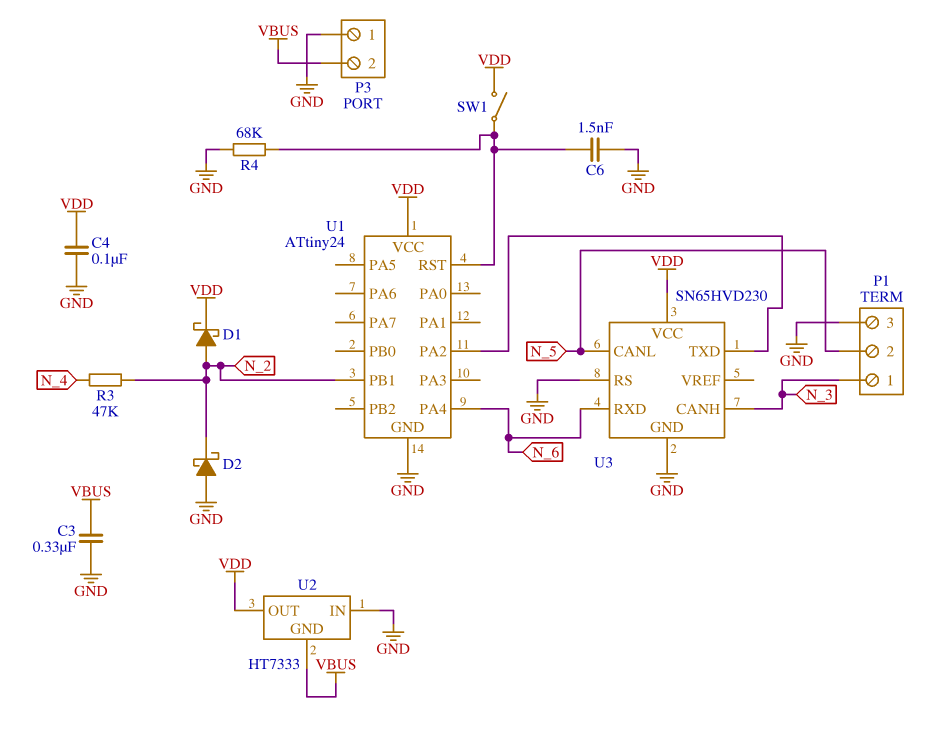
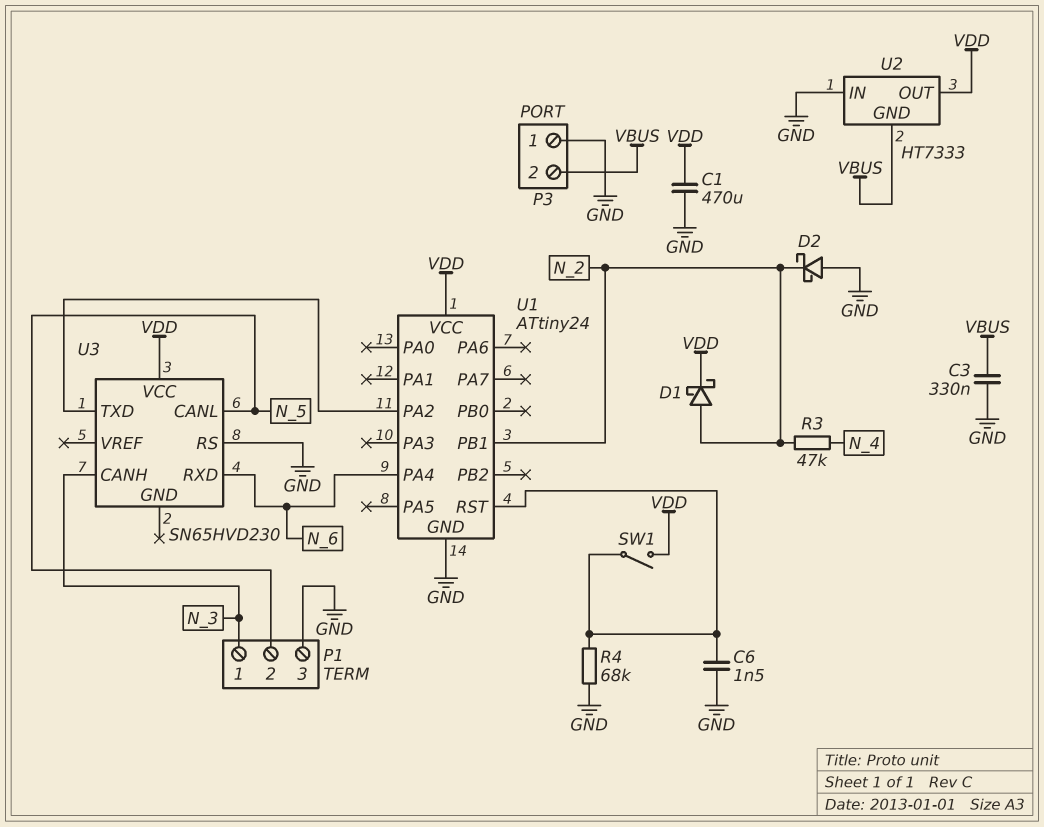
C1: none -> 470uF (GND, VDD)
C4: 100nF (GND, VDD) -> none
U3 pin GND: GND -> none

